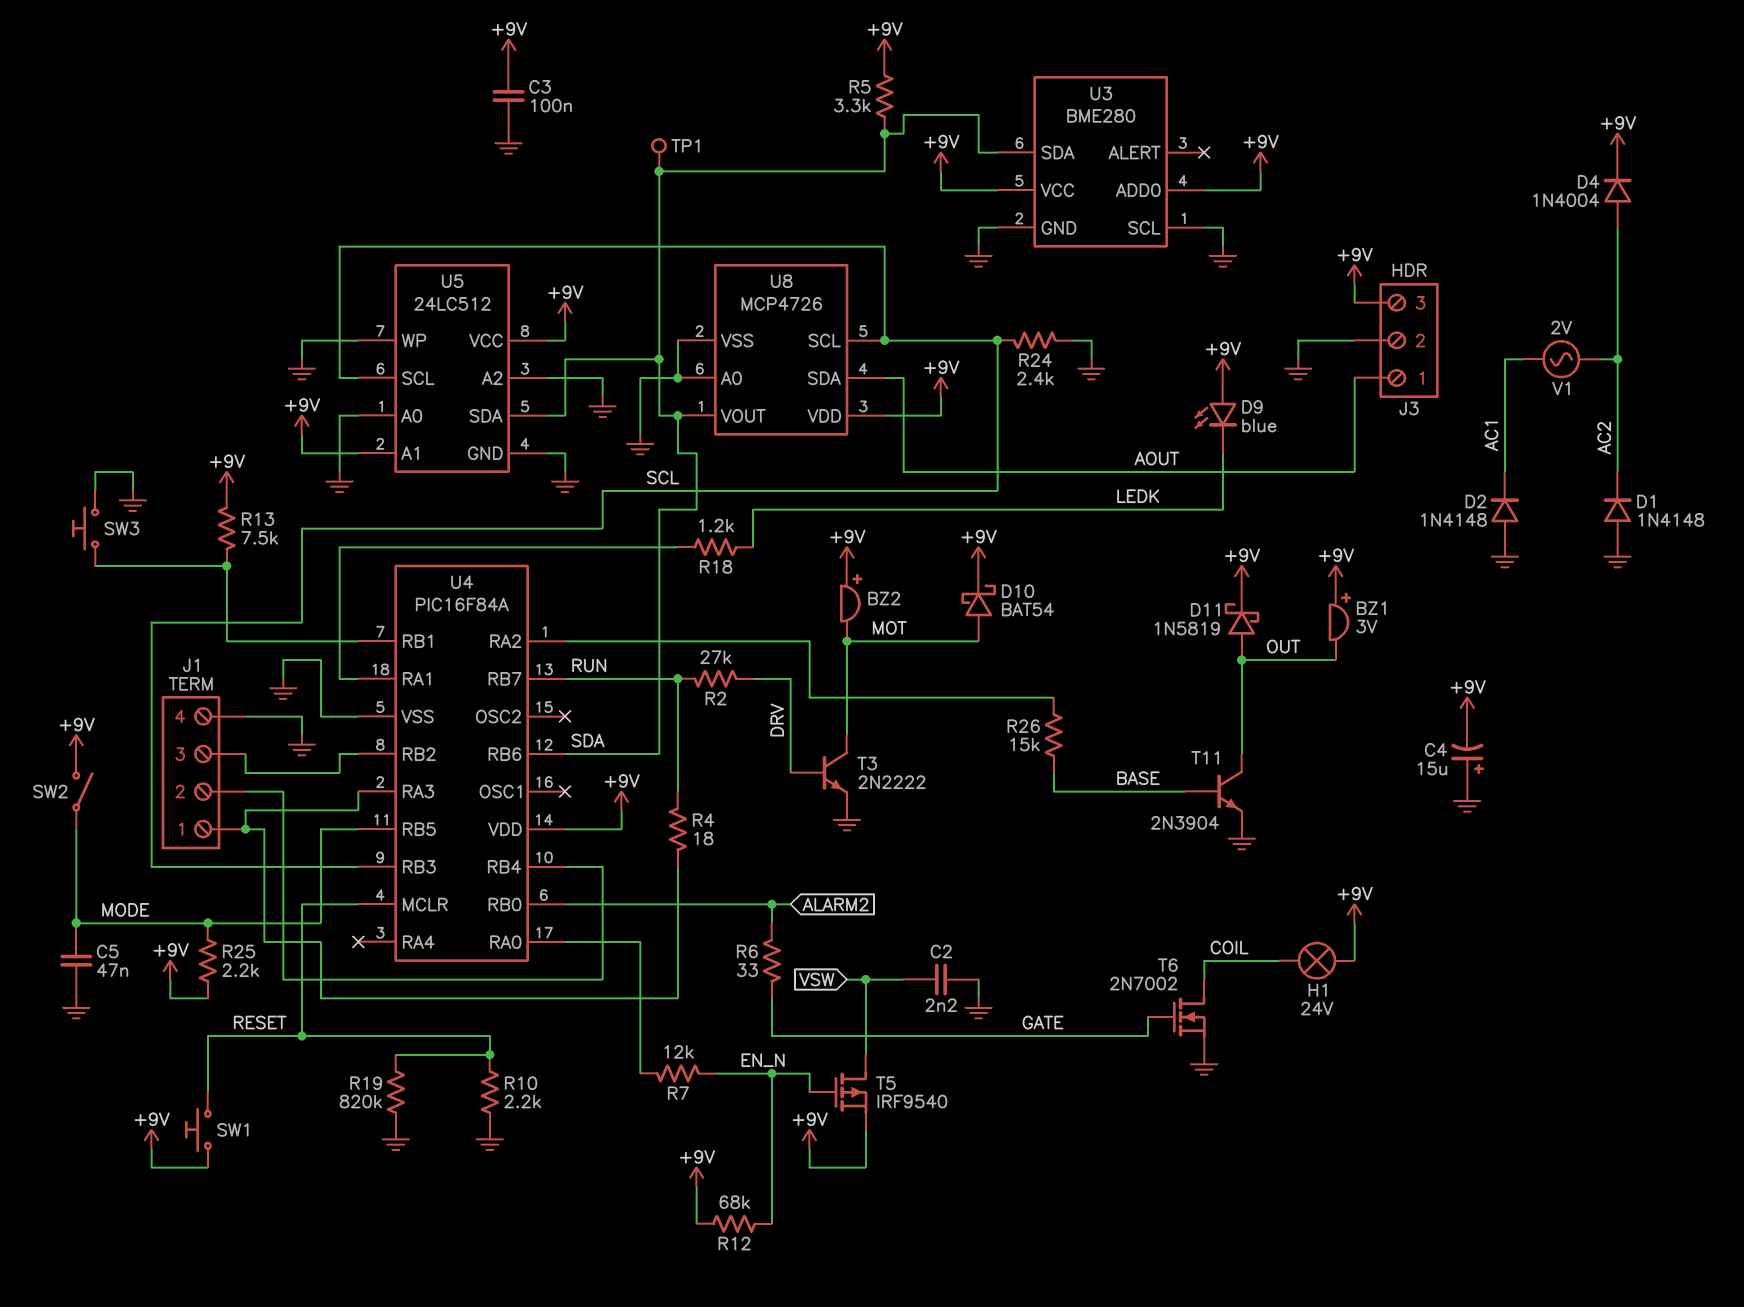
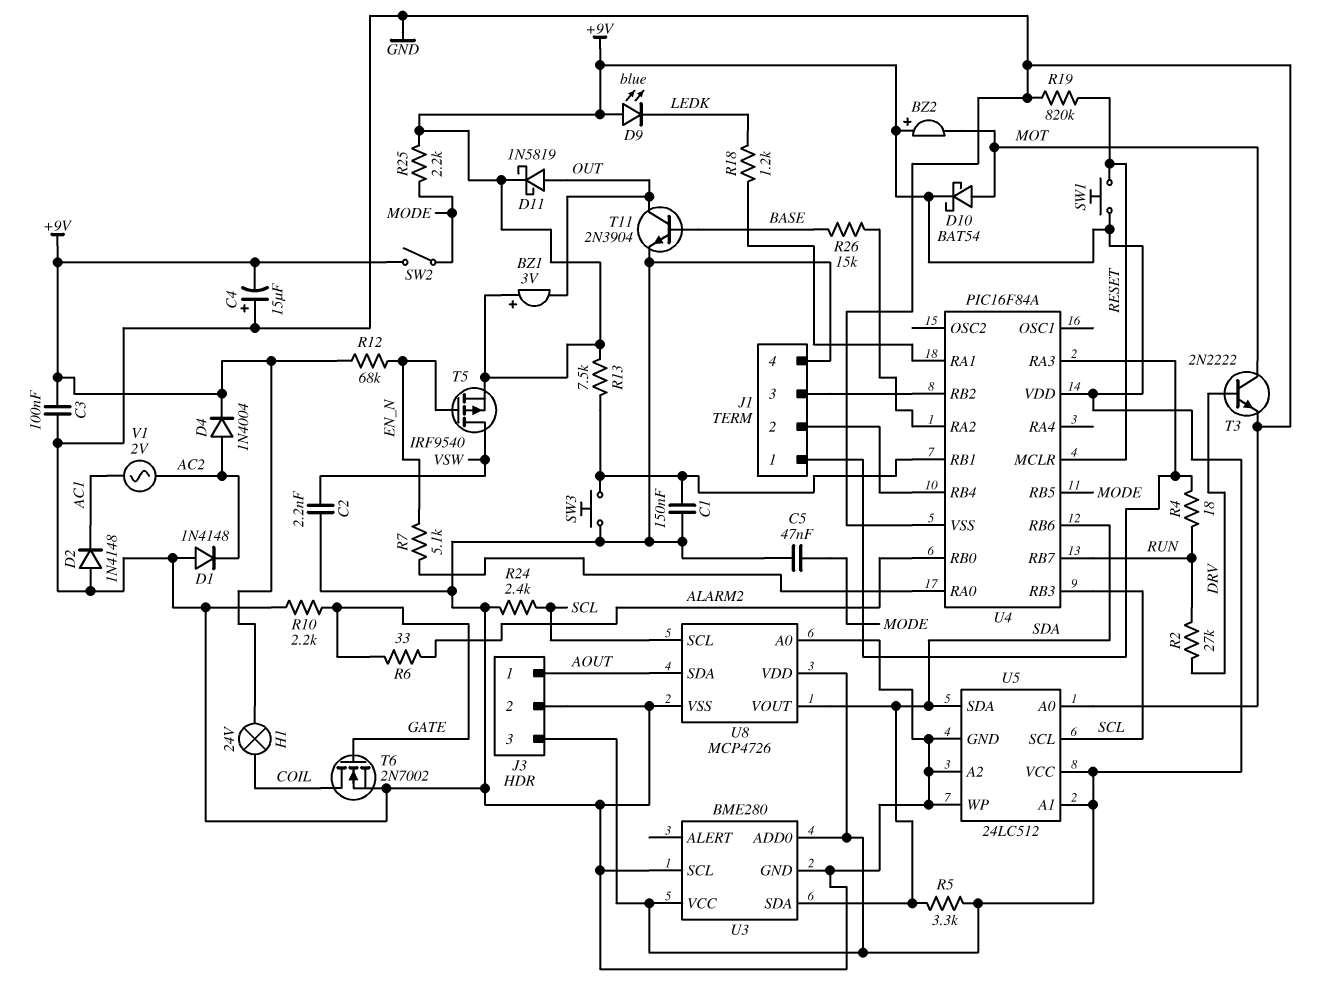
C1: none -> 150nF (GND, U4/RB1)
R7: 12k (EN_N, U4/RA0) -> 5.1k (EN_N, U4/RA0)
R10: 2.2k (GND, RESET) -> 2.2k (GATE, GND)
TP1: test point (SDA) -> none

